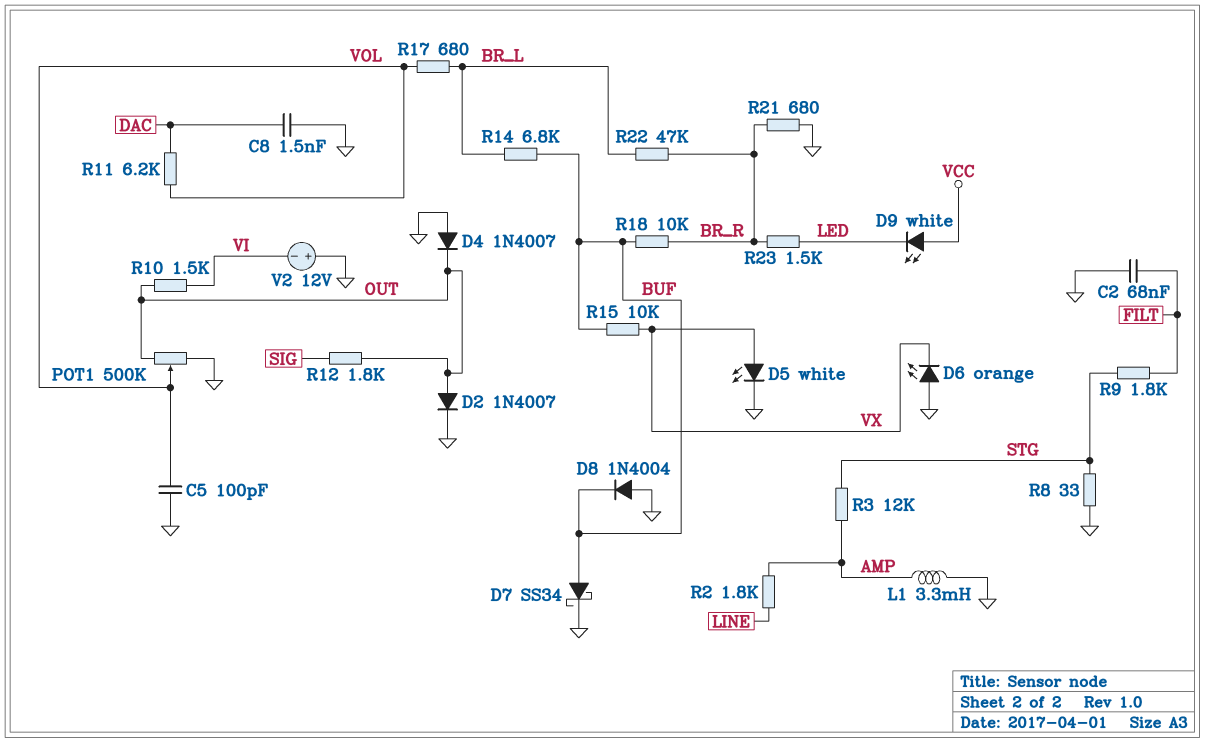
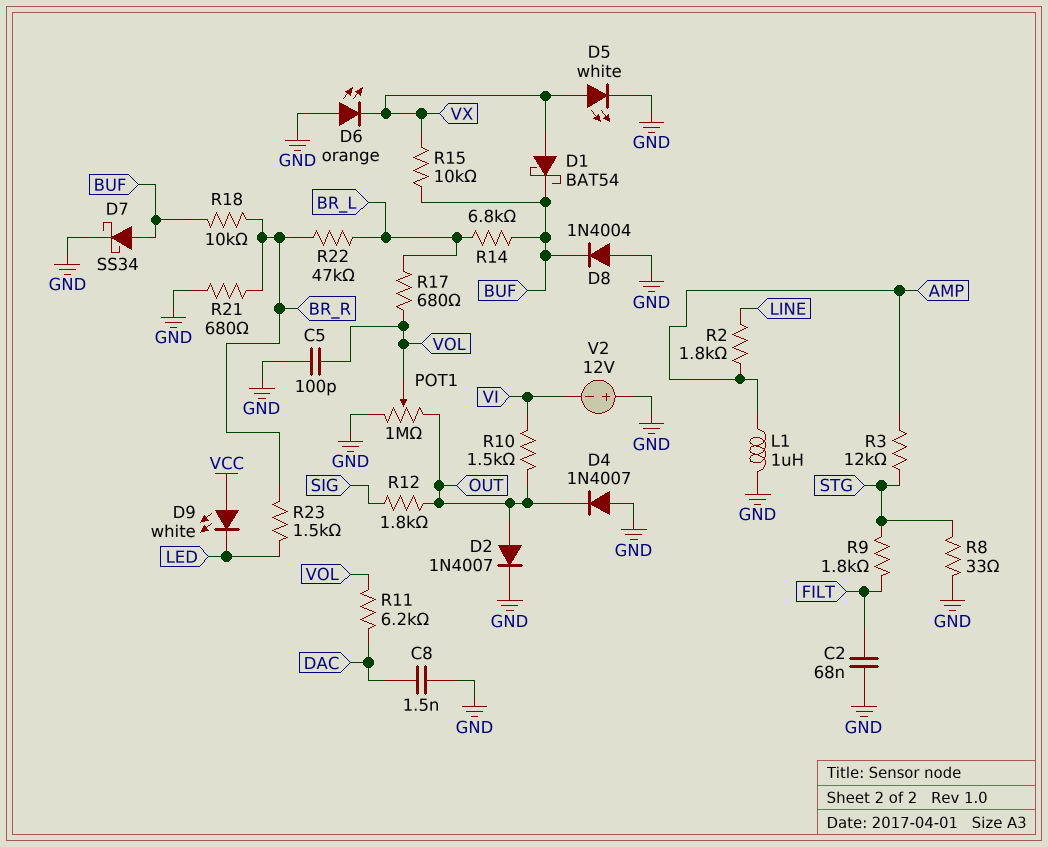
D1: none -> schottky BAT54 (A VX, K BUF)
L1: 3.3mH (AMP, GND) -> 1uH (AMP, GND)
POT1: 500k (GND, OUT, wiper VOL) -> 1M (GND, OUT, wiper VOL)

